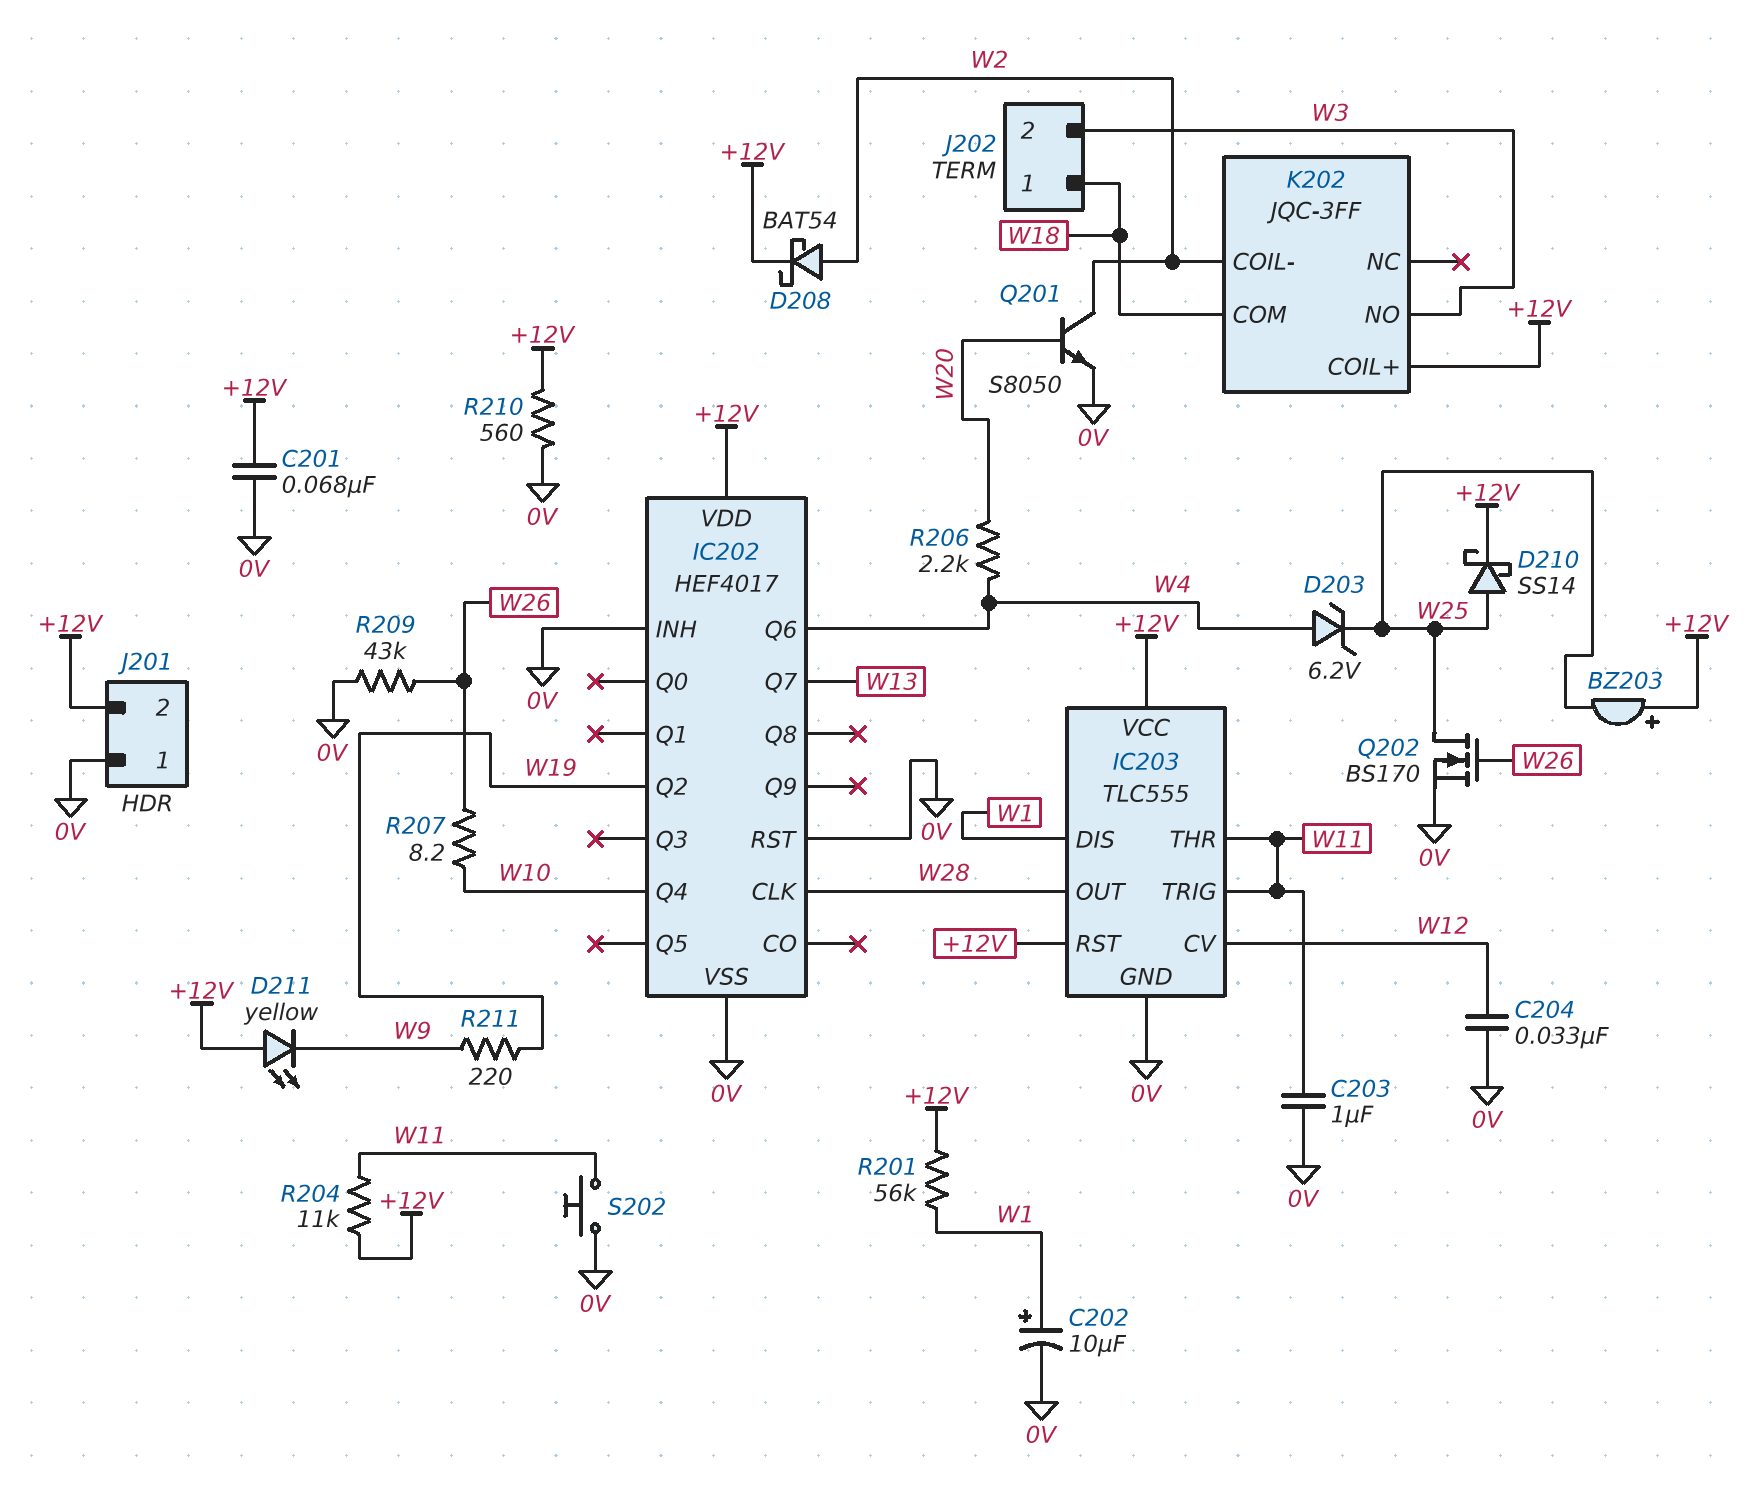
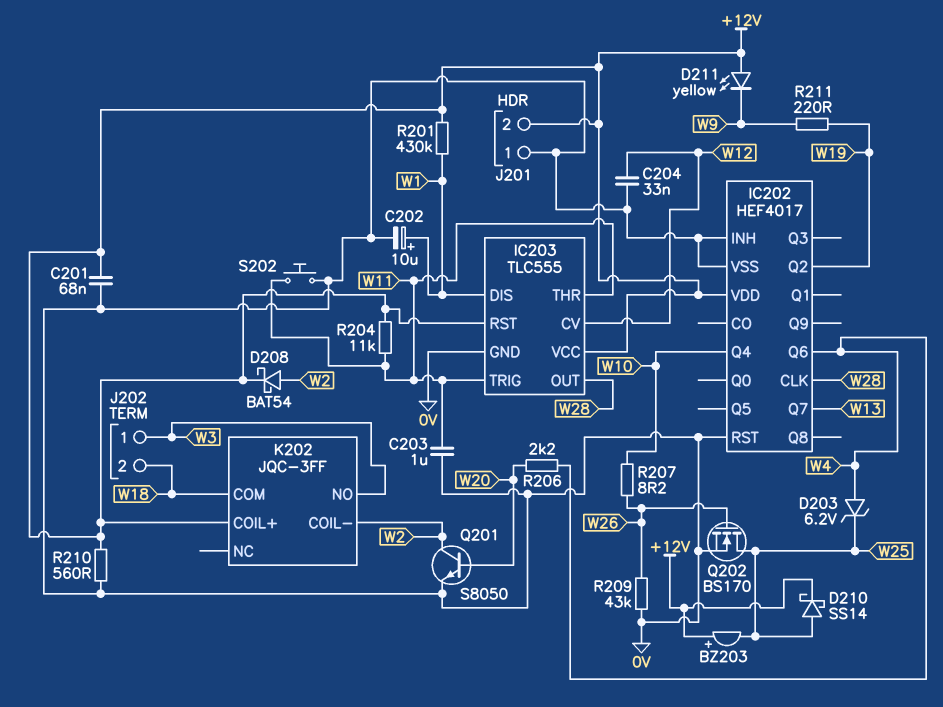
J202 pin 1: W18 -> W3
J202 pin 2: W3 -> W18
R201: 56k (+12V, W1) -> 430k (+12V, W1)

